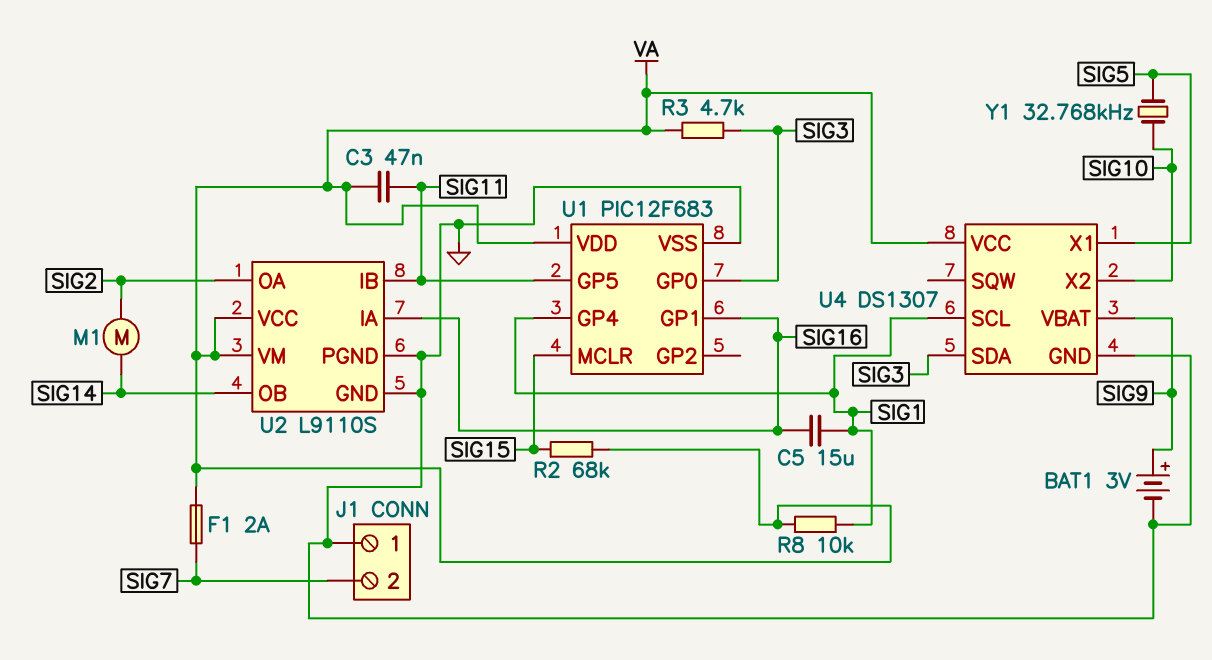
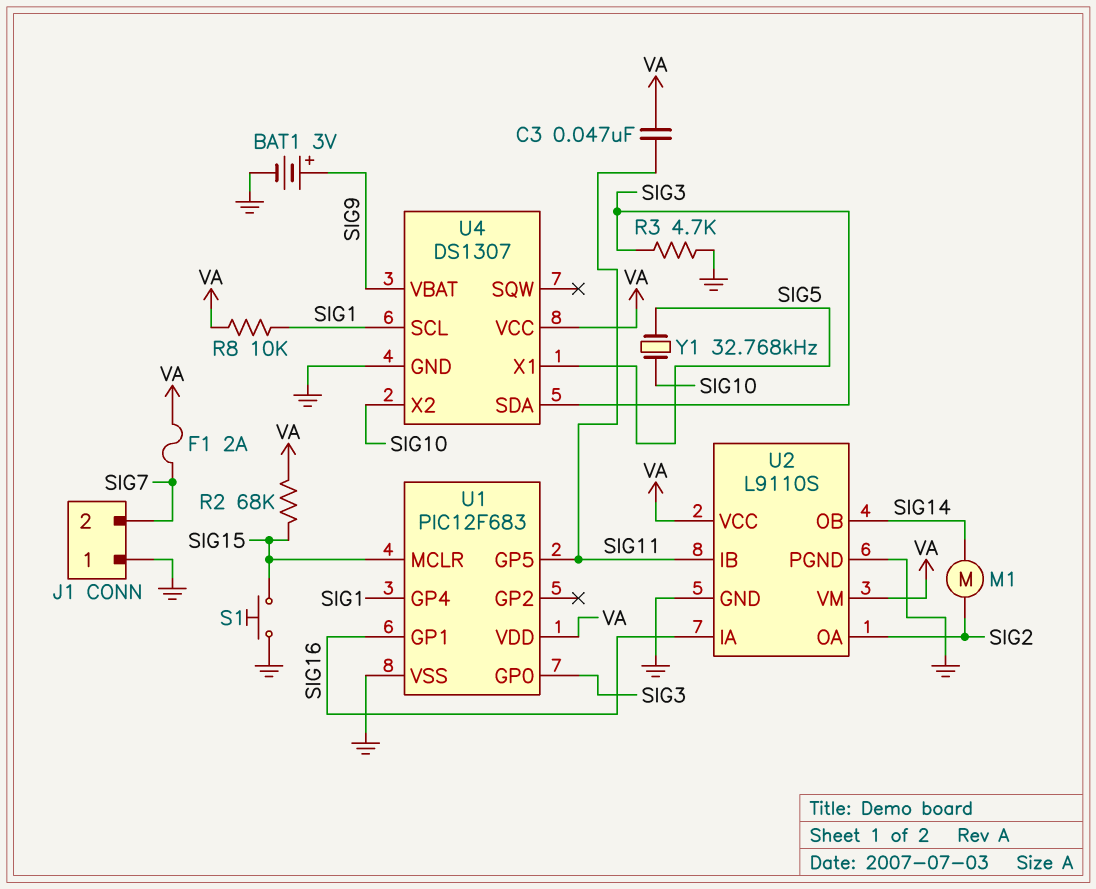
C5: 15uF (SIG1, SIG16) -> none
R3: 4.7k (SIG3, VA) -> 4.7k (GND, SIG3)
S1: none -> button (GND, SIG15)

